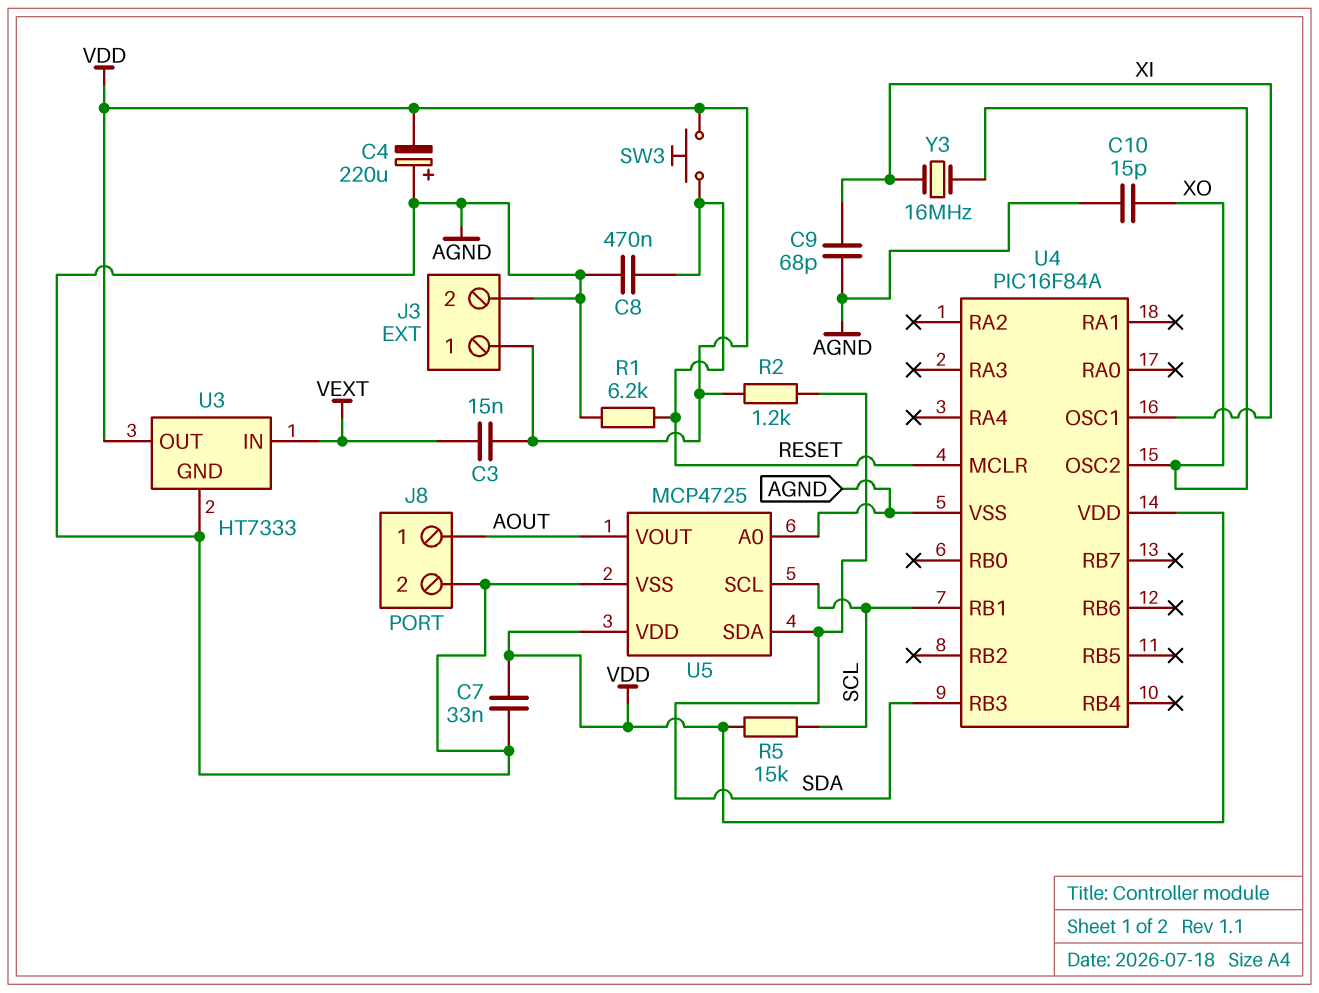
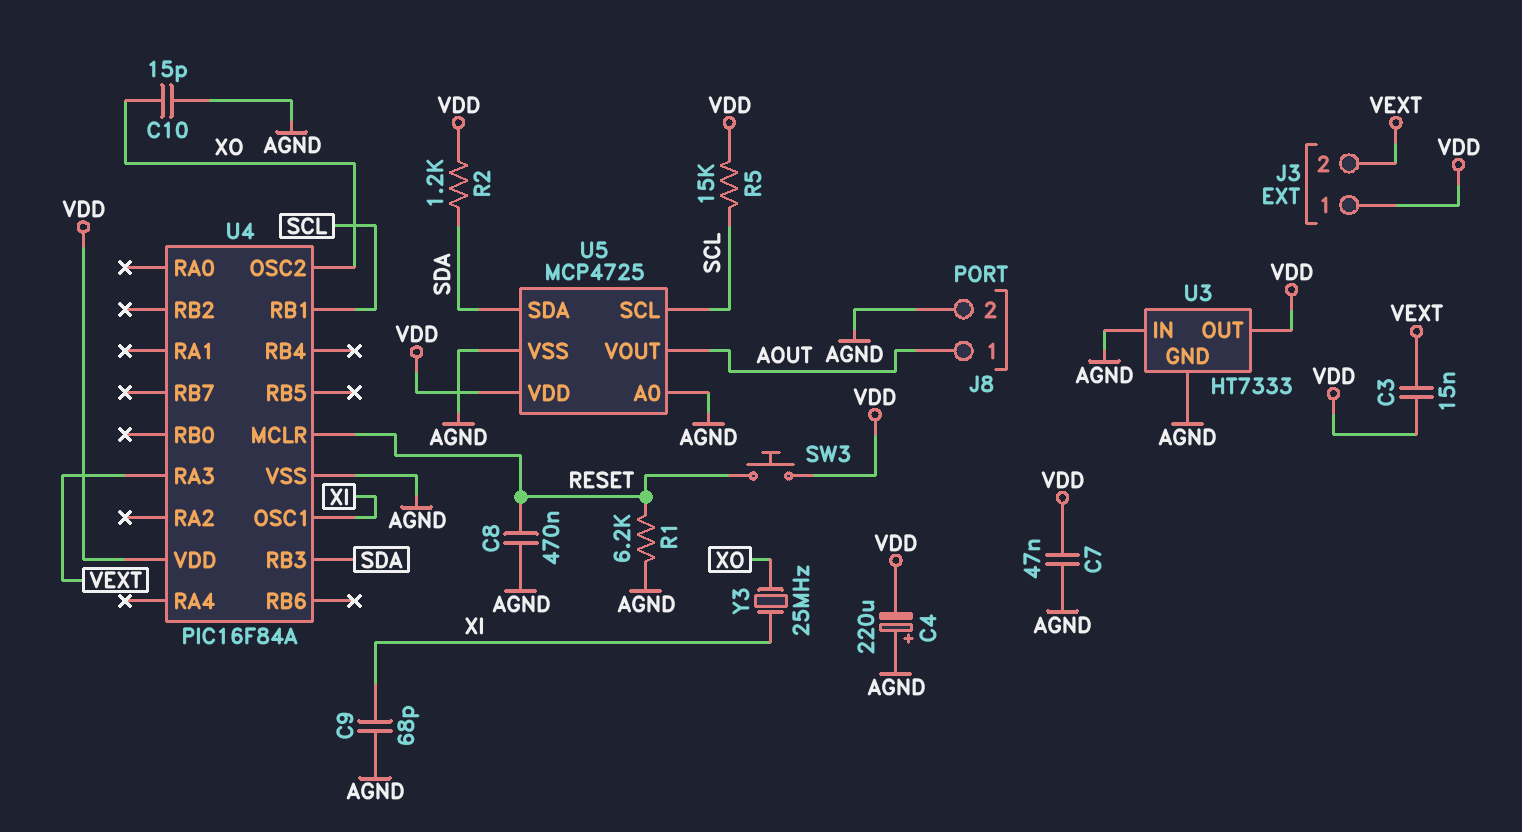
C7: 33nF (AGND, VDD) -> 47nF (AGND, VDD)
J3 pin 2: AGND -> VEXT
U3 pin IN: VEXT -> AGND
U4 pin RA3: none -> VEXT
Y3: 16MHz (XI, XO) -> 25MHz (XI, XO)

